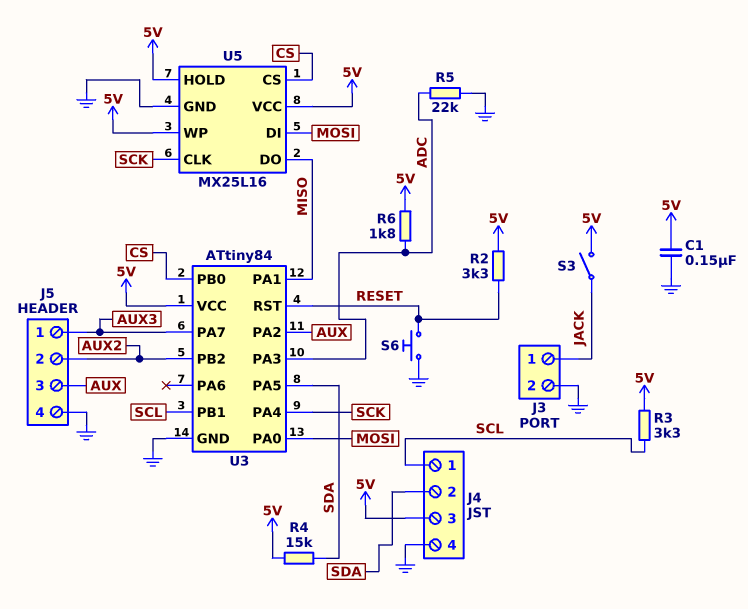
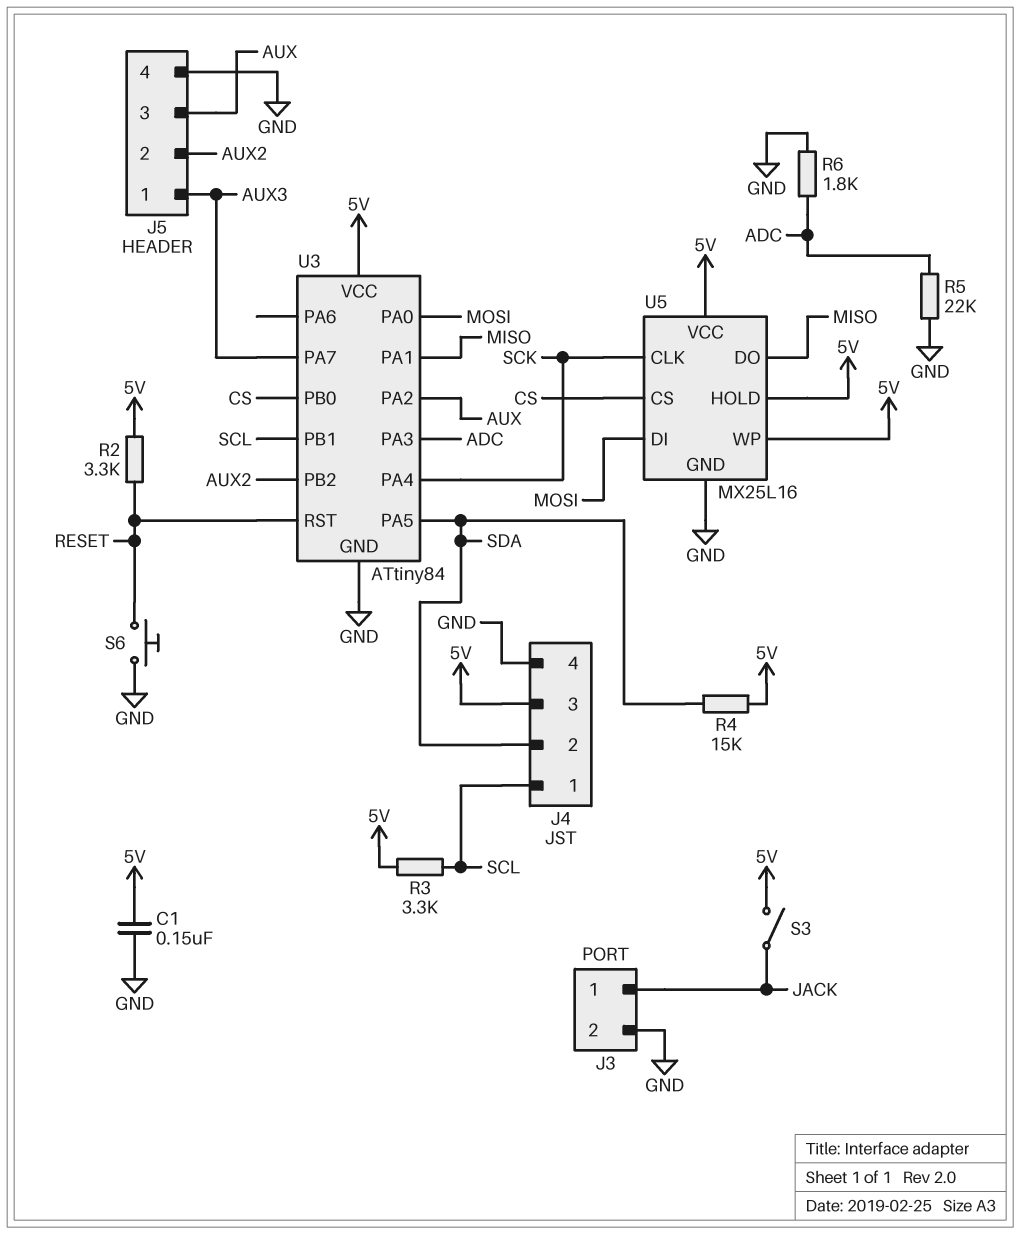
R6: 1.8k (5V, ADC) -> 1.8k (ADC, GND)

